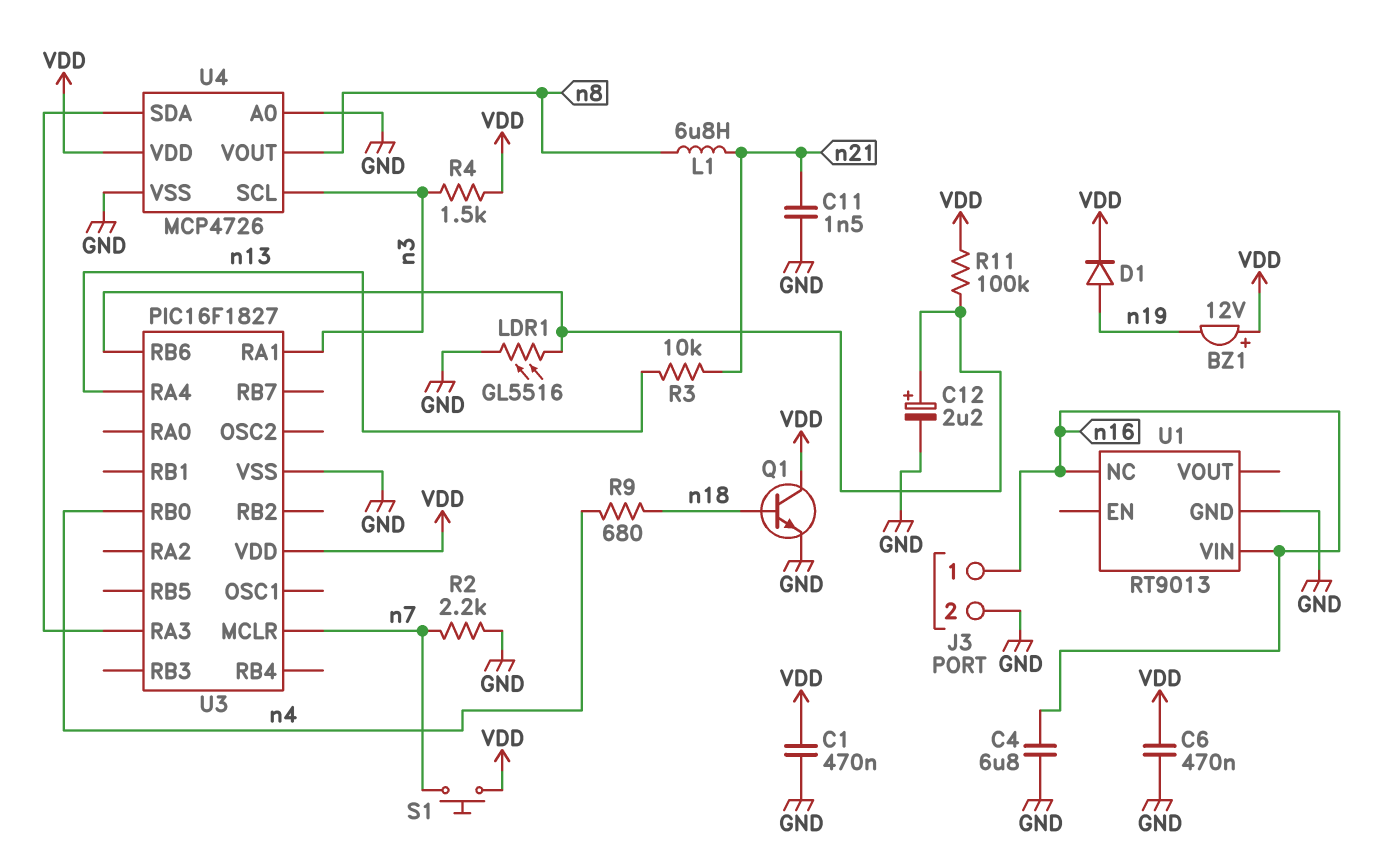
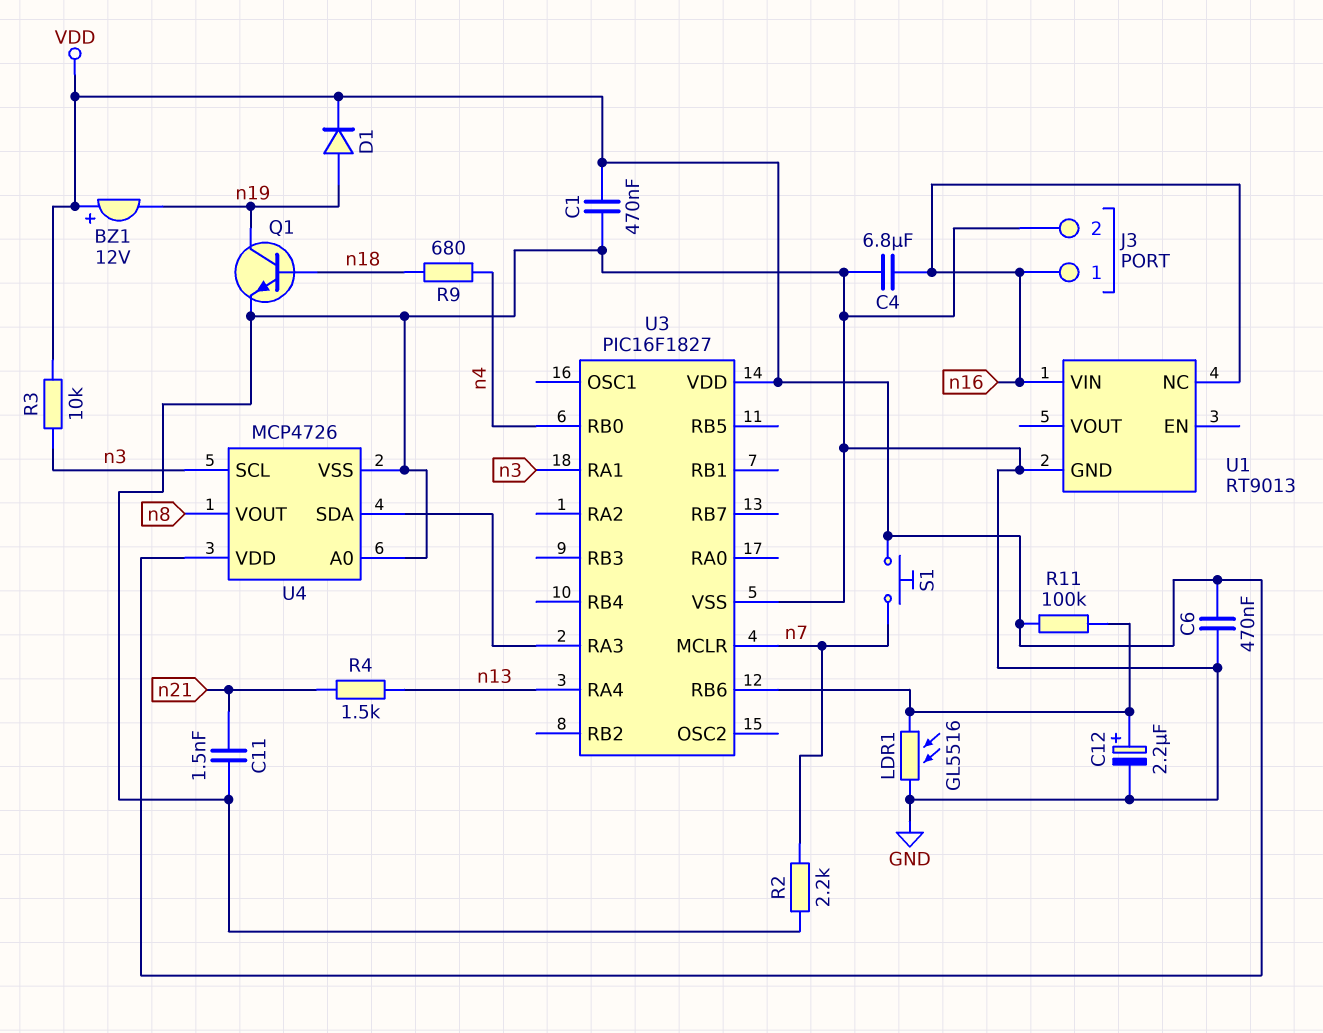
L1: 6.8uH (n8, n21) -> none
Q1: NPN (B n18, C VDD, E GND) -> NPN (B n18, C n19, E GND)
R3: 10k (n13, n21) -> 10k (VDD, n3)
R4: 1.5k (VDD, n3) -> 1.5k (n13, n21)

